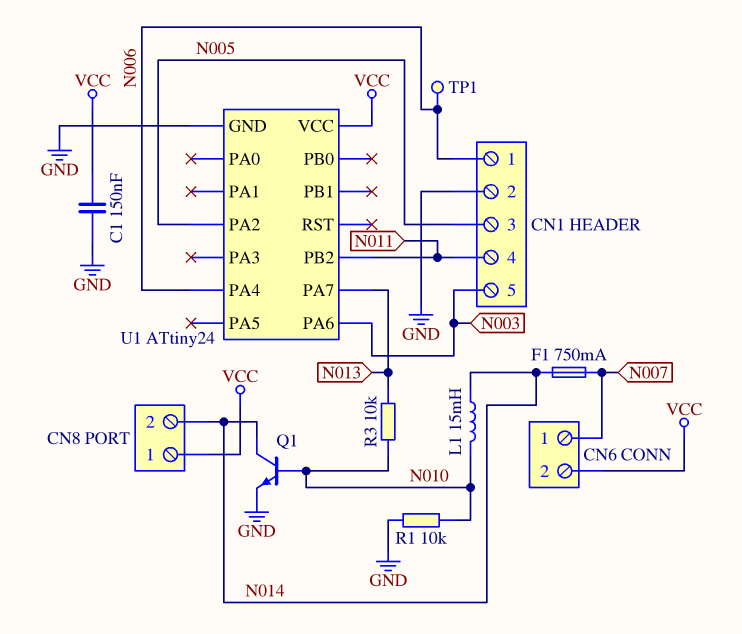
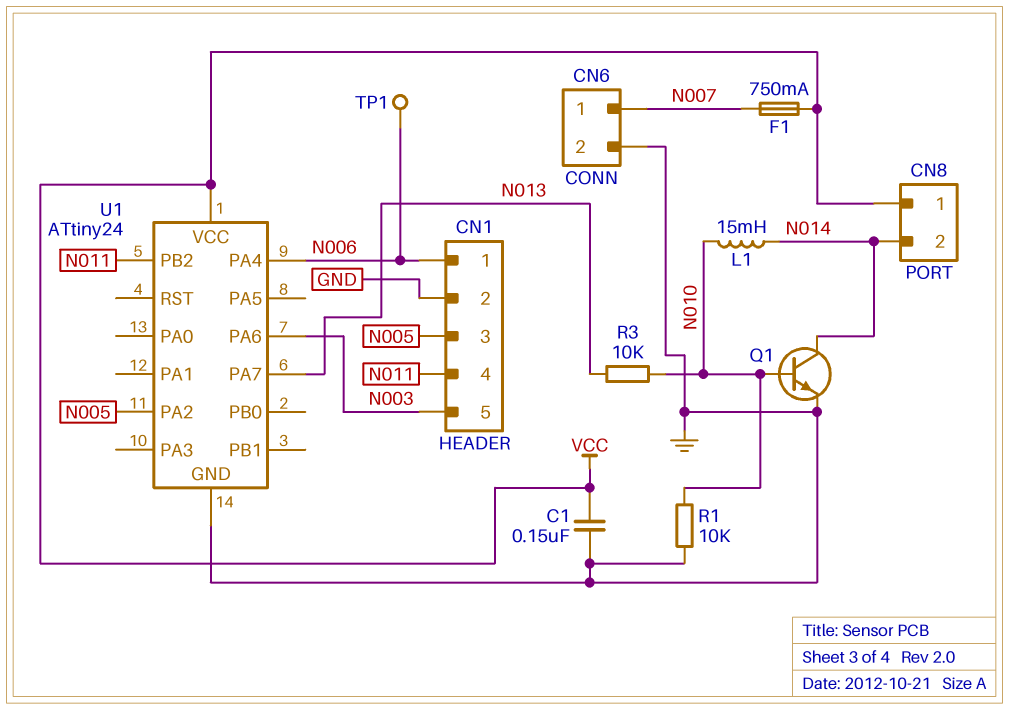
CN6 pin 2: VCC -> GND
F1: 750mA (N007, N014) -> 750mA (N007, VCC)

